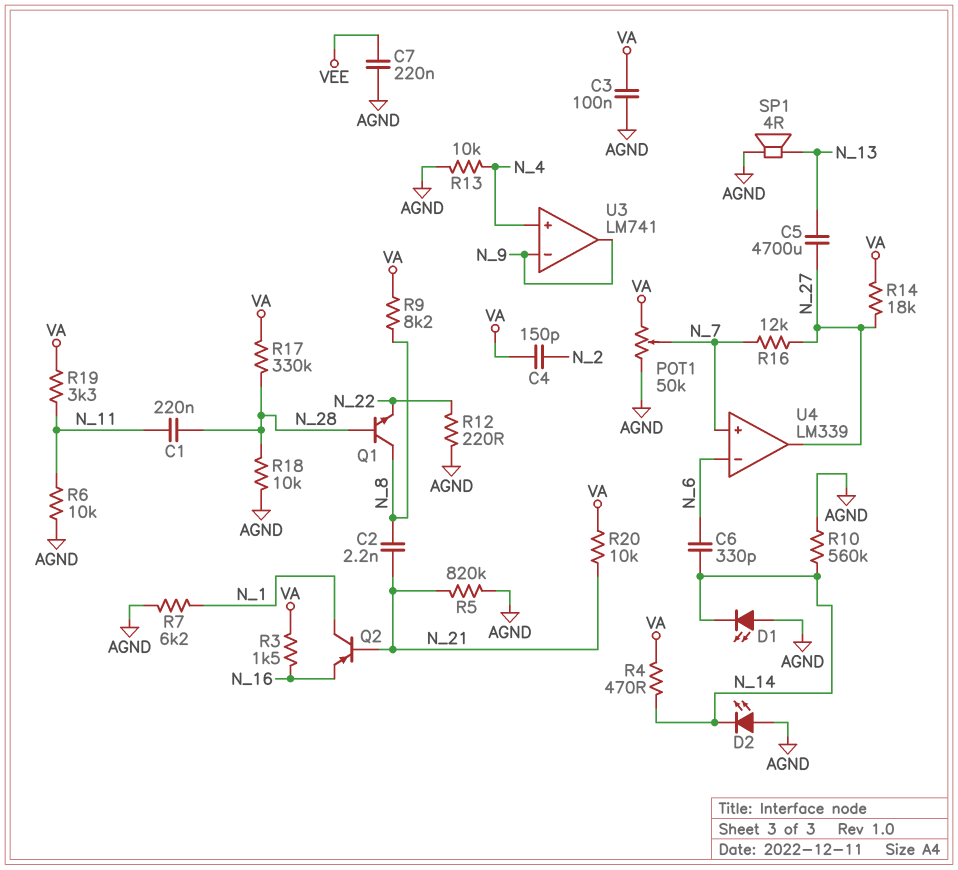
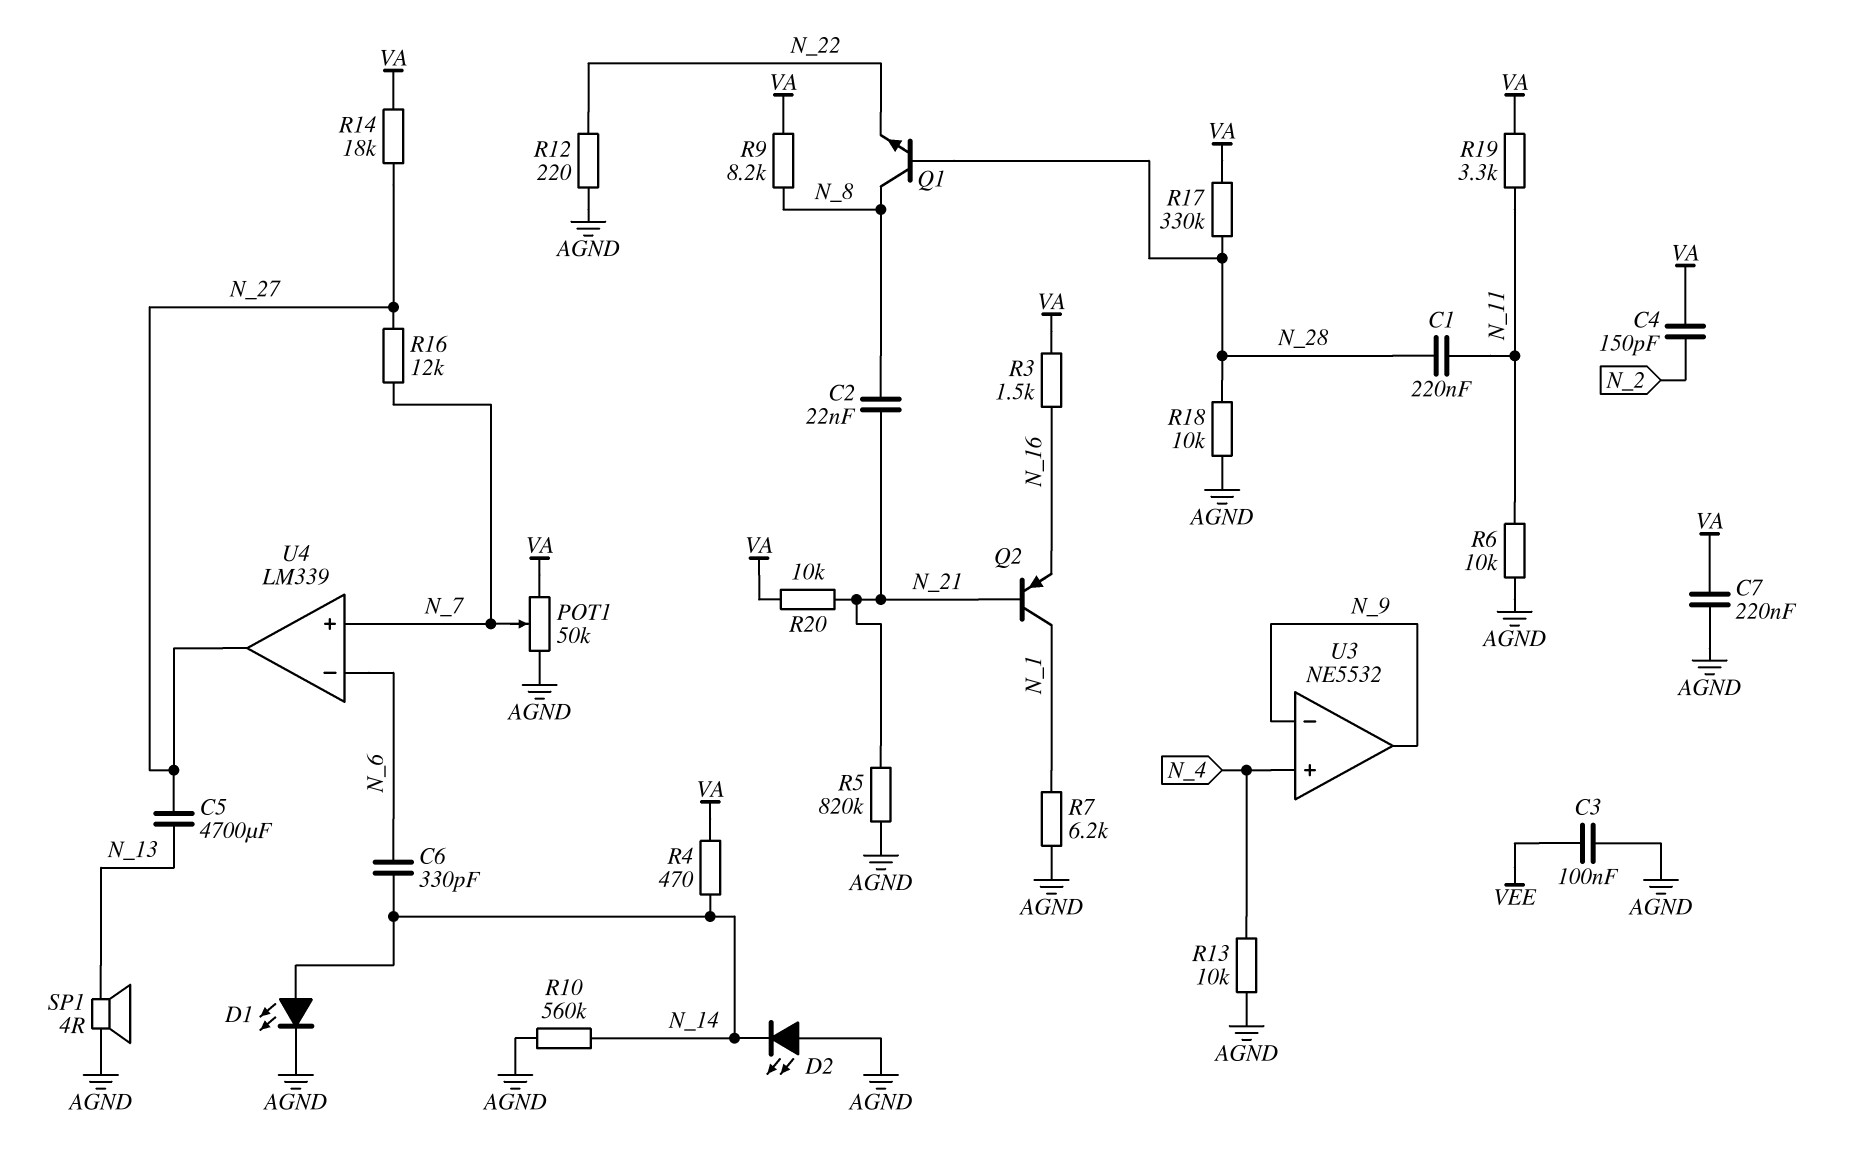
C2: 2.2nF (N_8, N_21) -> 22nF (N_8, N_21)
C3: 100nF (AGND, VA) -> 100nF (AGND, VEE)
C7: 220nF (AGND, VEE) -> 220nF (AGND, VA)
D1: LED (A AGND, K N_14) -> LED (A N_14, K AGND)
U3: LM741 -> NE5532

